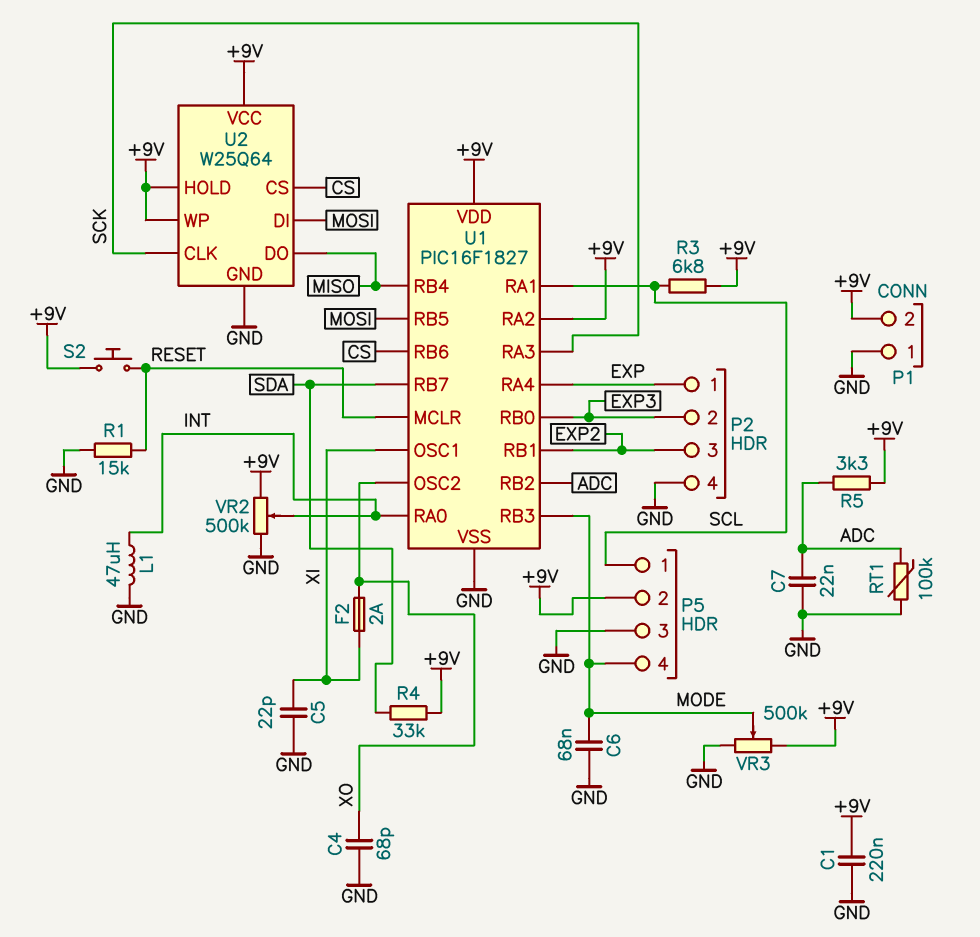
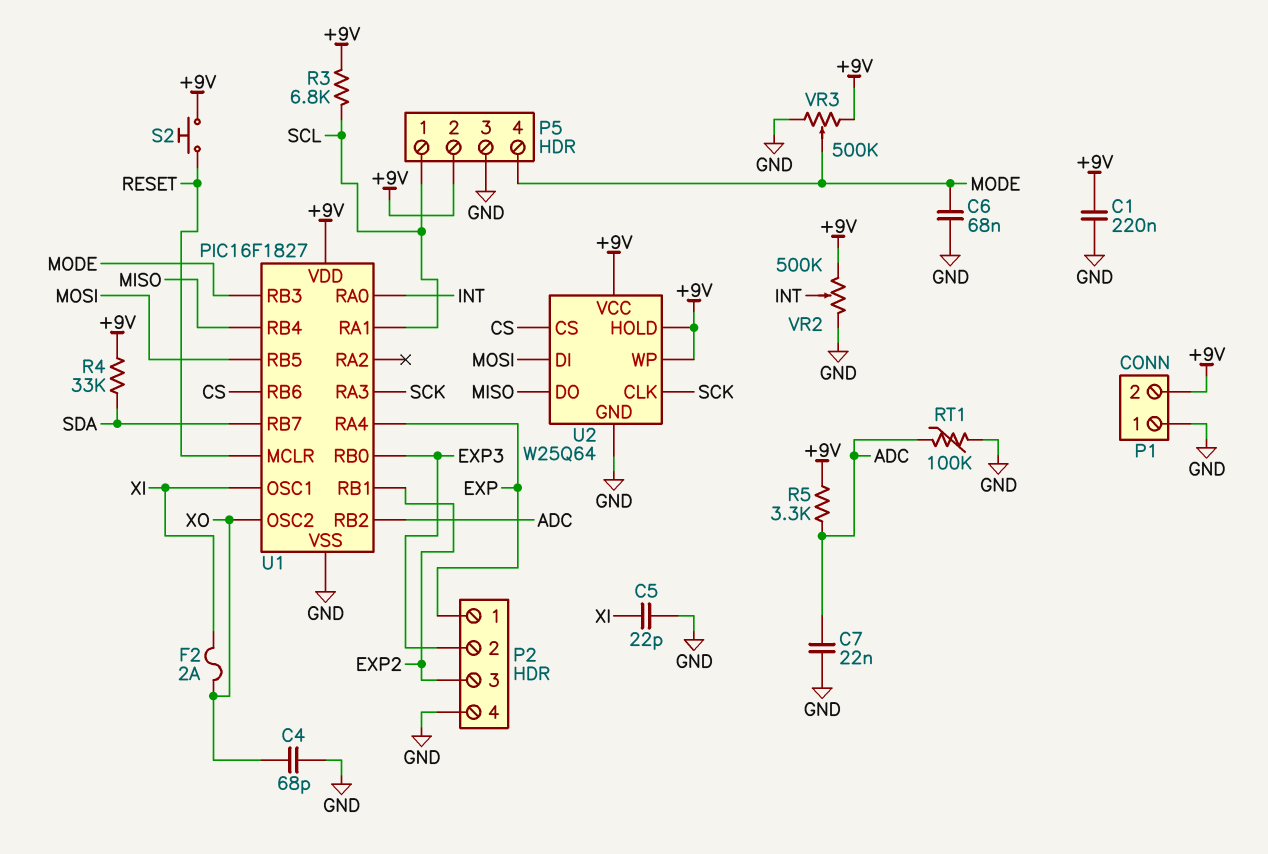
L1: 47uH (GND, INT) -> none
R1: 15k (GND, RESET) -> none
U1 pin RA2: +9V -> none

